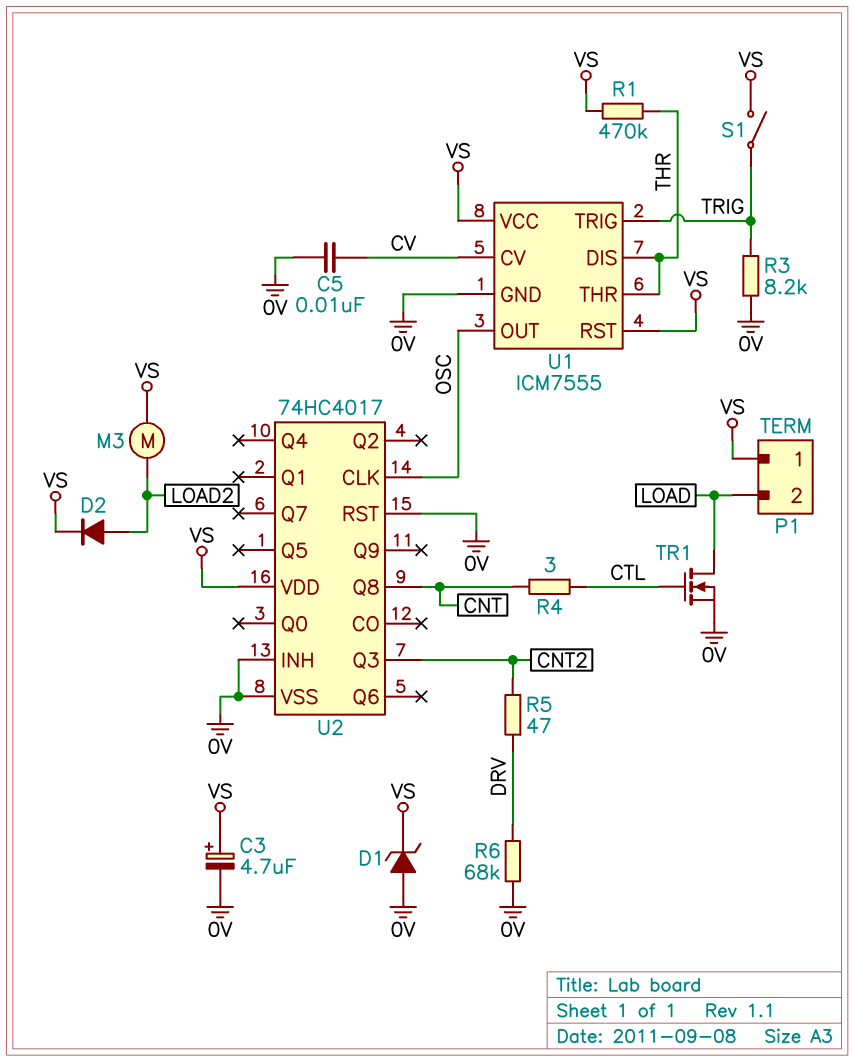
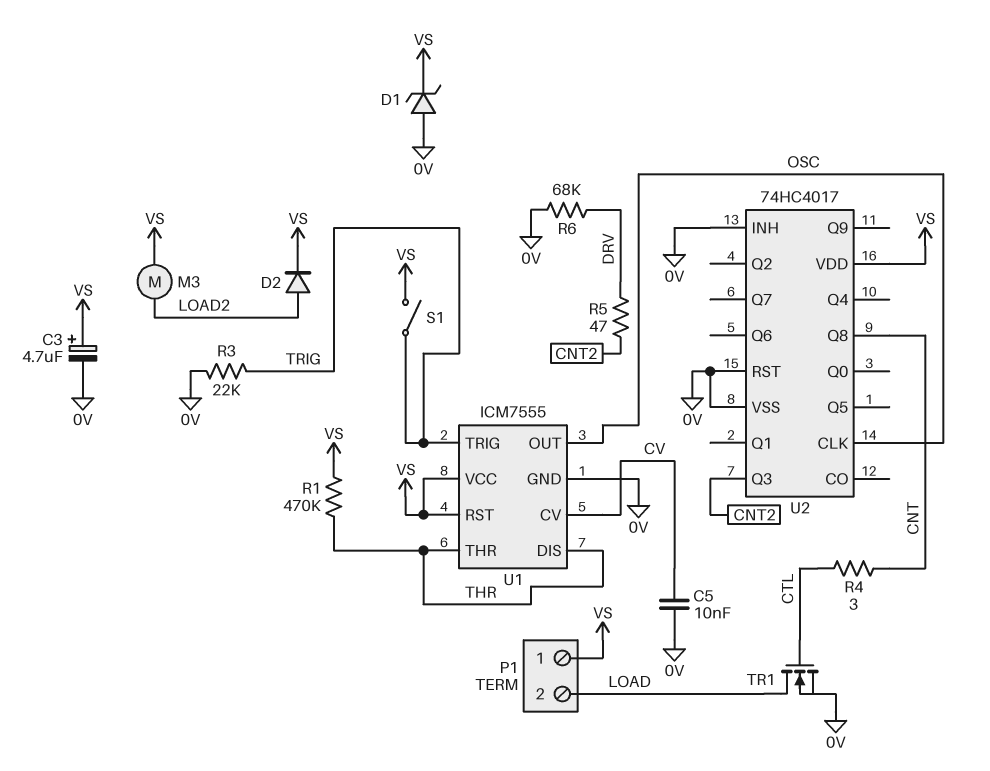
R3: 8.2k (0V, TRIG) -> 22k (0V, TRIG)

